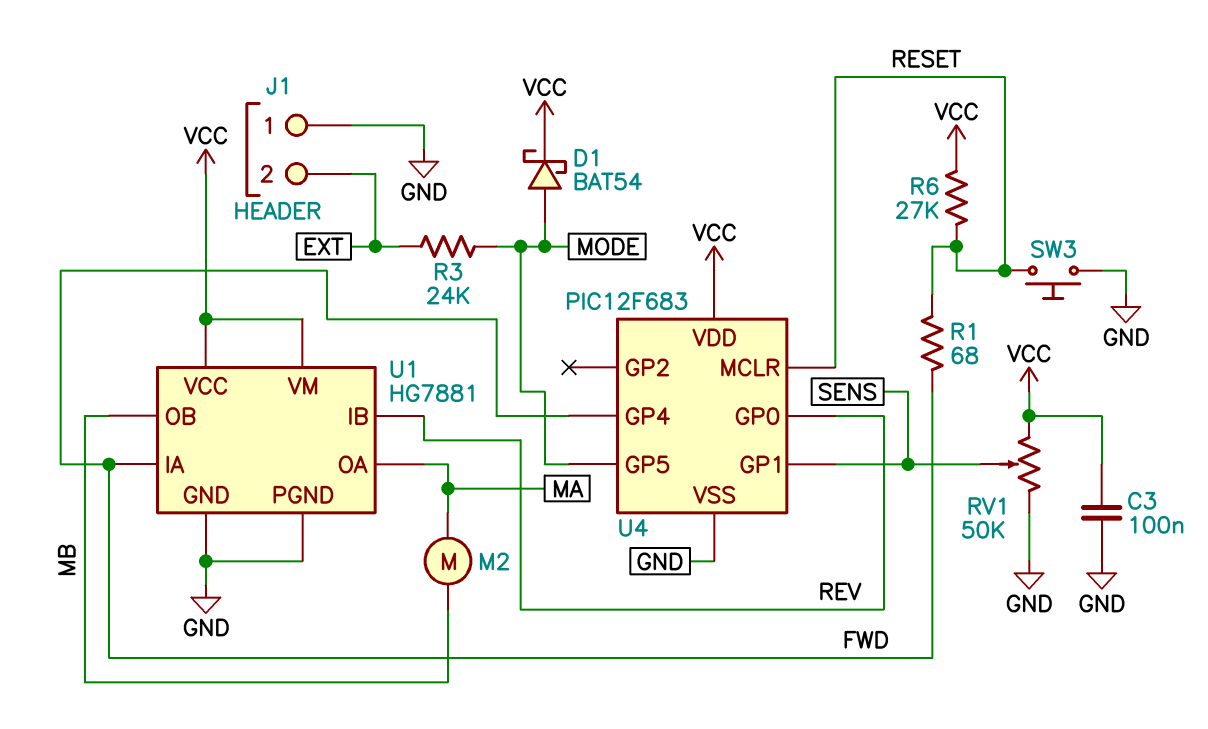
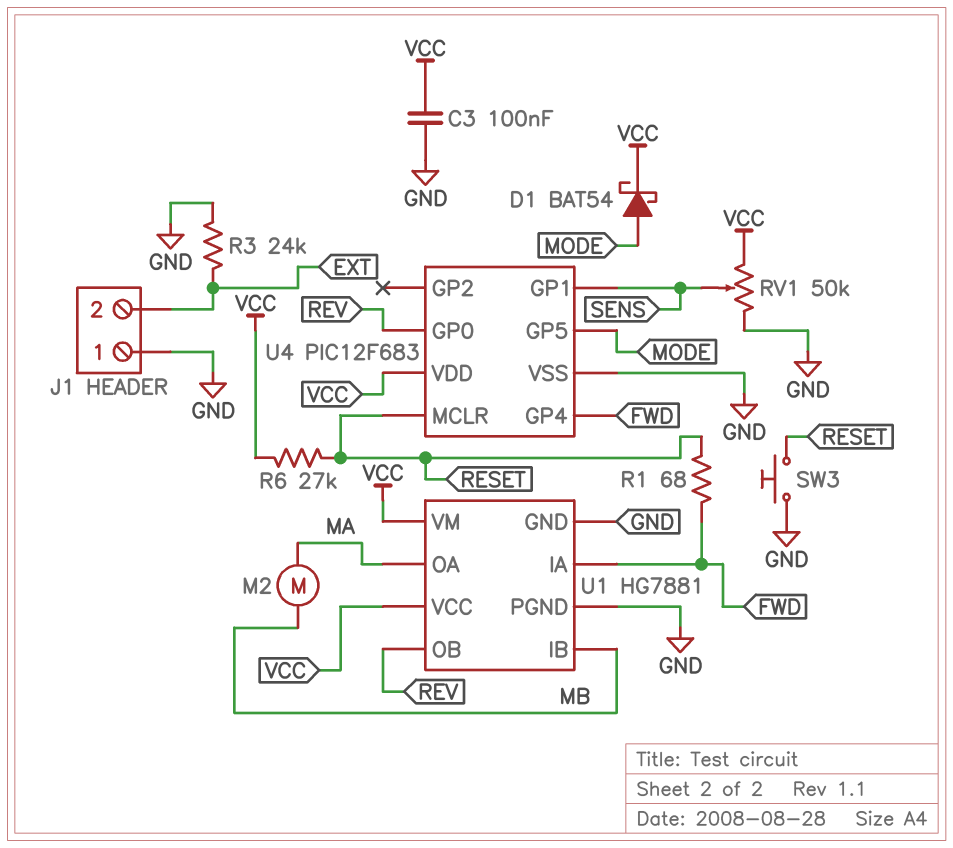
R3: 24k (EXT, MODE) -> 24k (EXT, GND)
U1 pin IB: REV -> MB
U1 pin OB: MB -> REV

